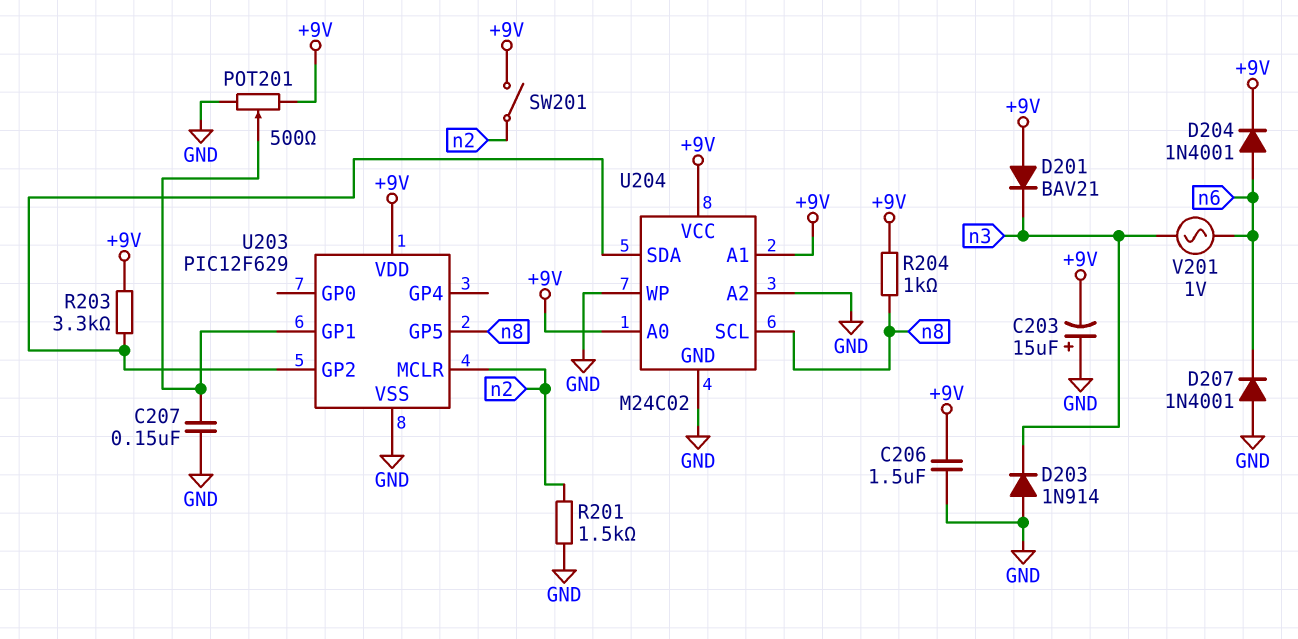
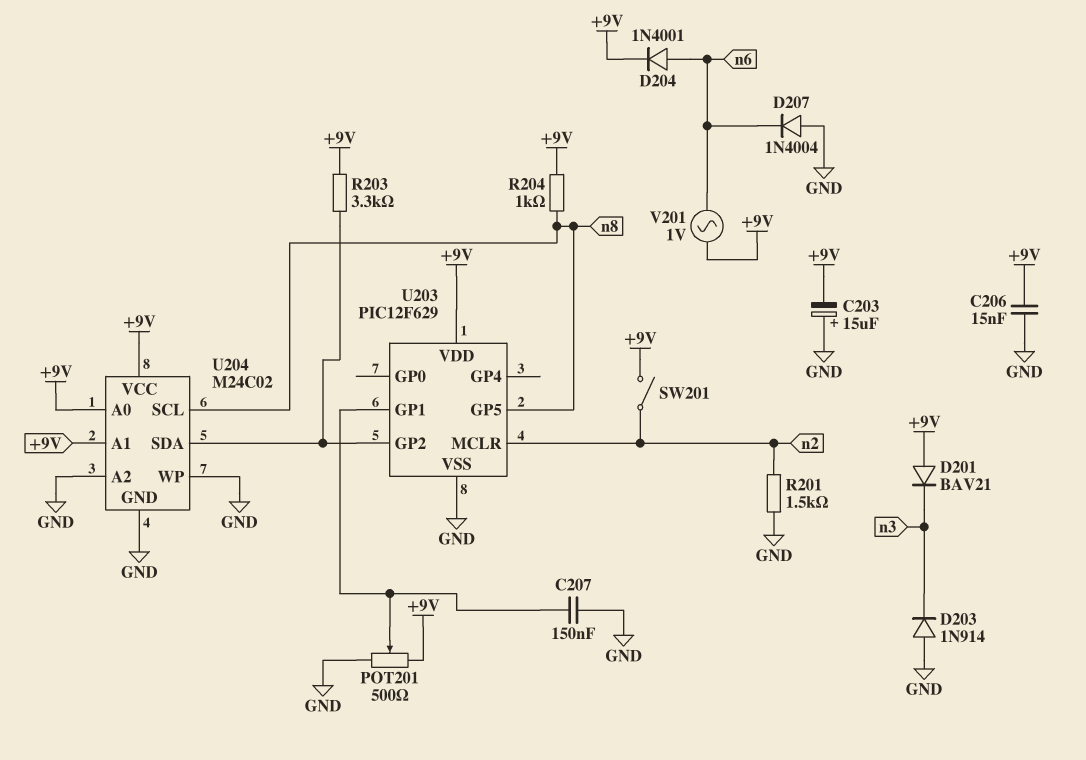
C206: 1.5uF (+9V, GND) -> 15nF (+9V, GND)
D207: diode 1N4001 (A GND, K n6) -> diode 1N4004 (A GND, K n6)
V201: AC 1V (n3, n6) -> AC 1V (+9V, n6)

